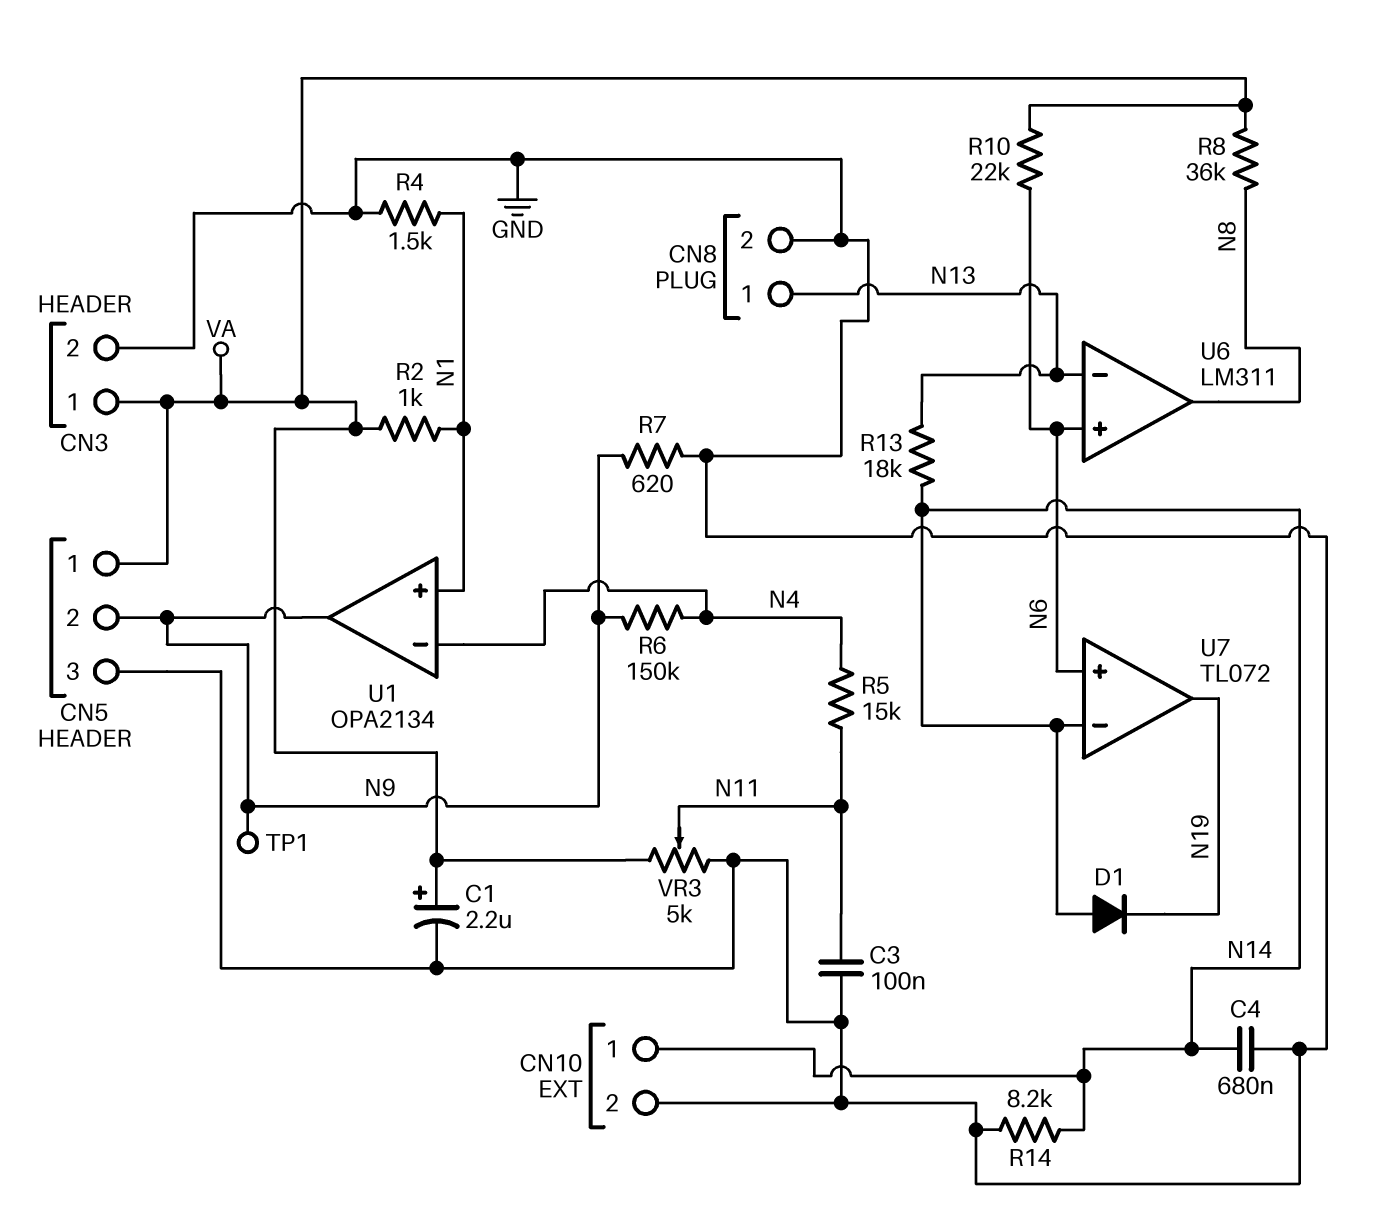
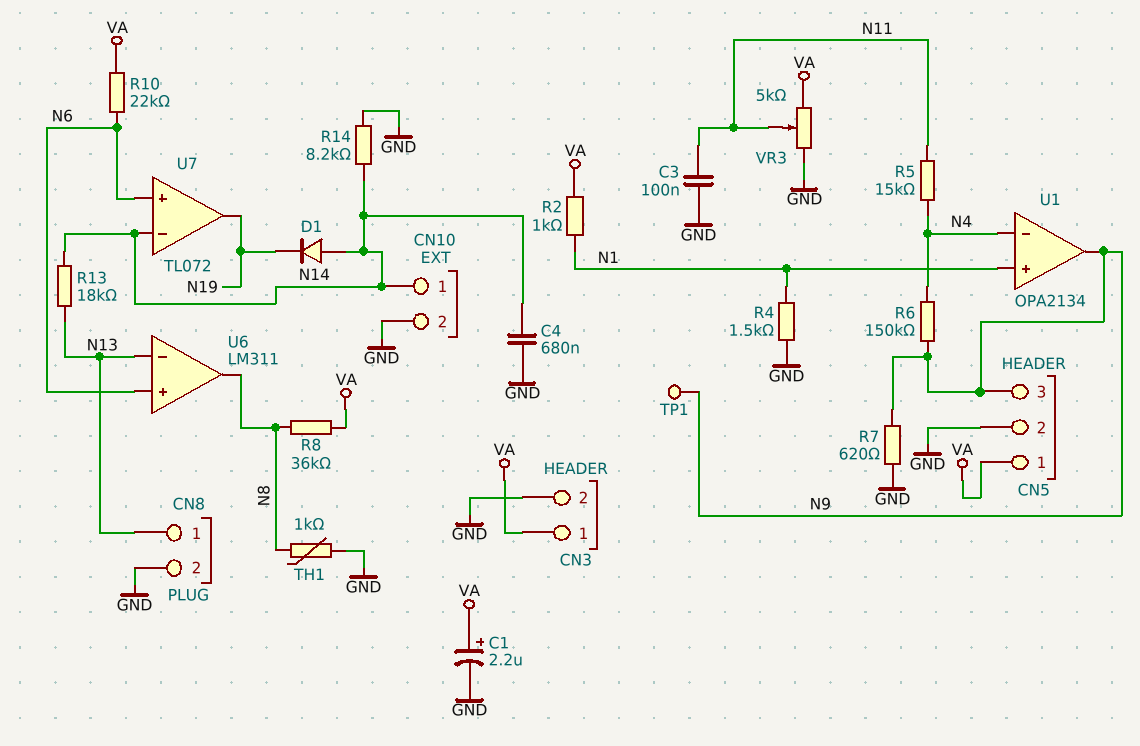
CN5 pin 2: N9 -> GND
CN5 pin 3: GND -> N9
TH1: none -> 1k (GND, N8)

